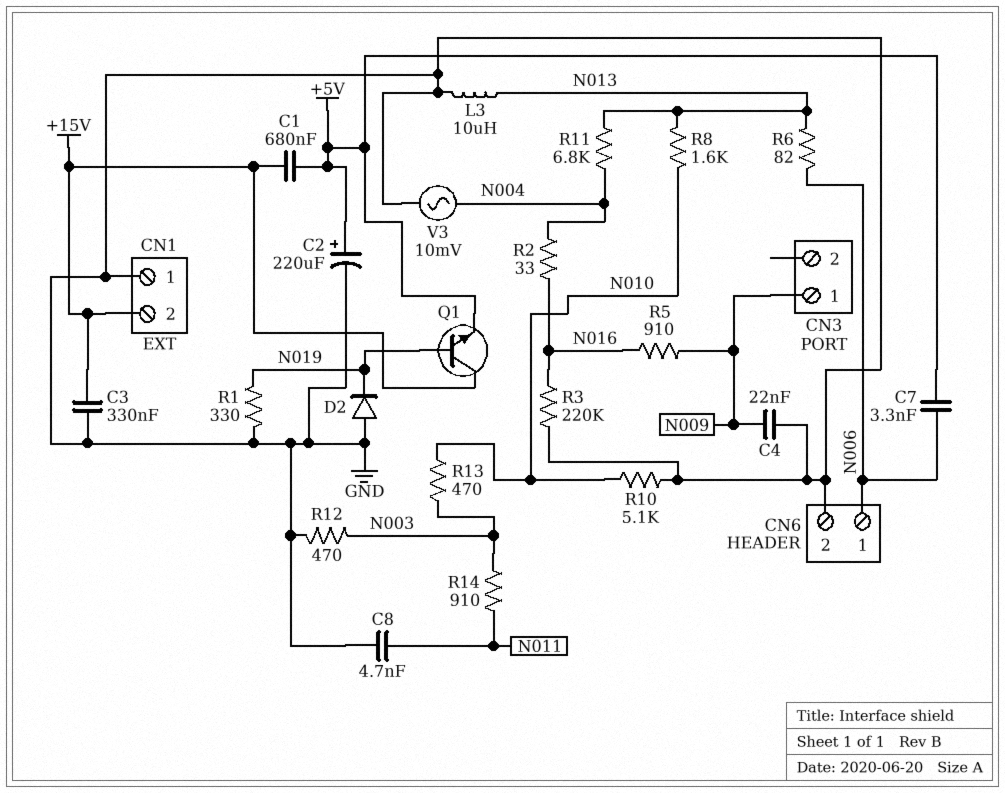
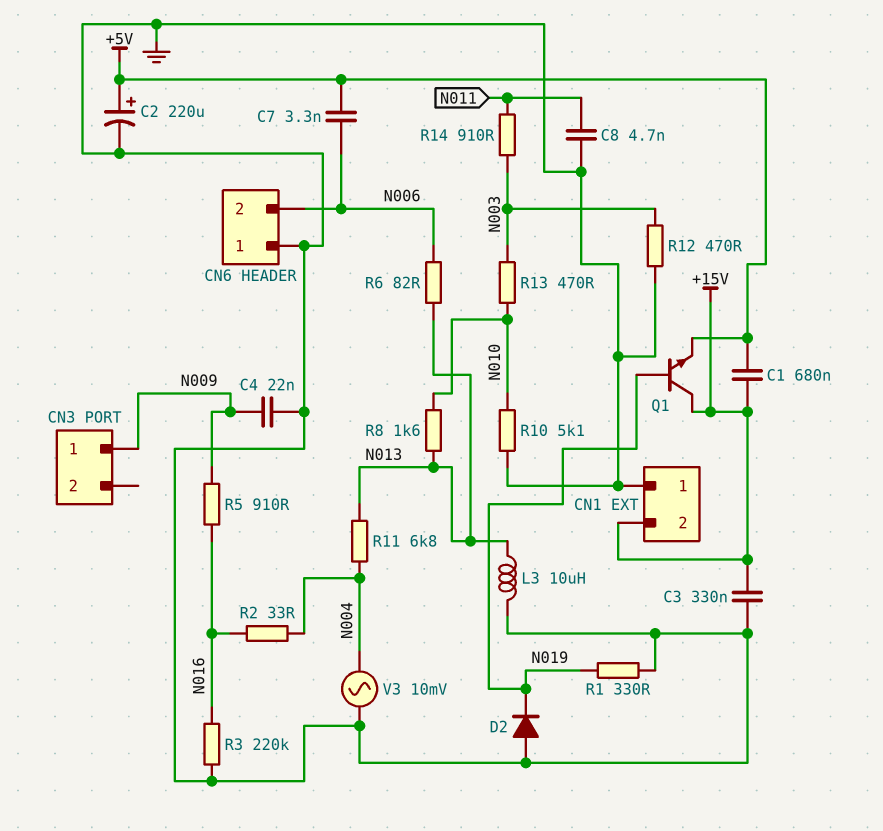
CN6 pin 1: N006 -> GND
CN6 pin 2: GND -> N006

